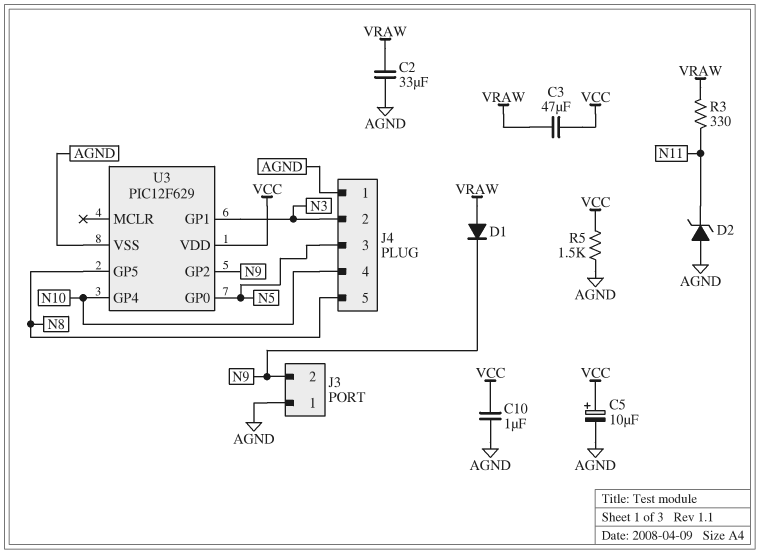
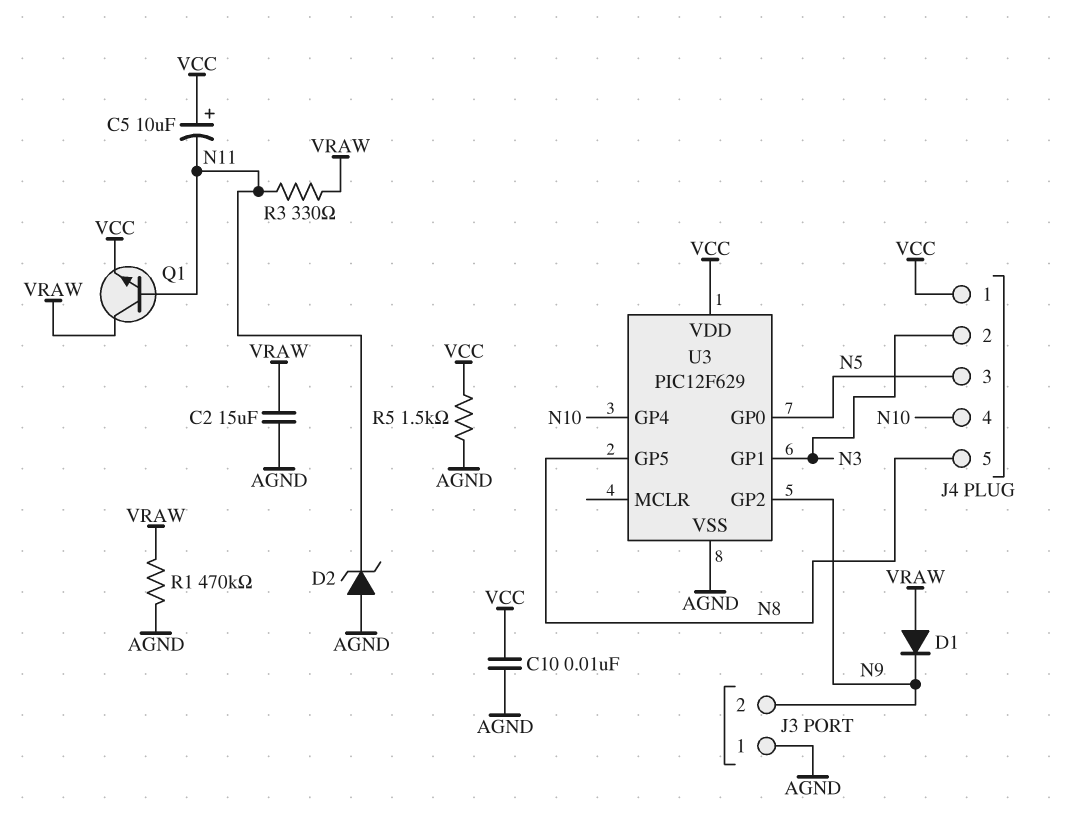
C2: 33uF (AGND, VRAW) -> 15uF (AGND, VRAW)
C3: 47uF (VCC, VRAW) -> none
C5: 10uF (plus VCC, minus AGND) -> 10uF (plus VCC, minus N11)
C10: 1uF (AGND, VCC) -> 10nF (AGND, VCC)
J4 pin 1: AGND -> VCC
Q1: none -> NPN (B N11, C VRAW, E VCC)
R1: none -> 470k (AGND, VRAW)

